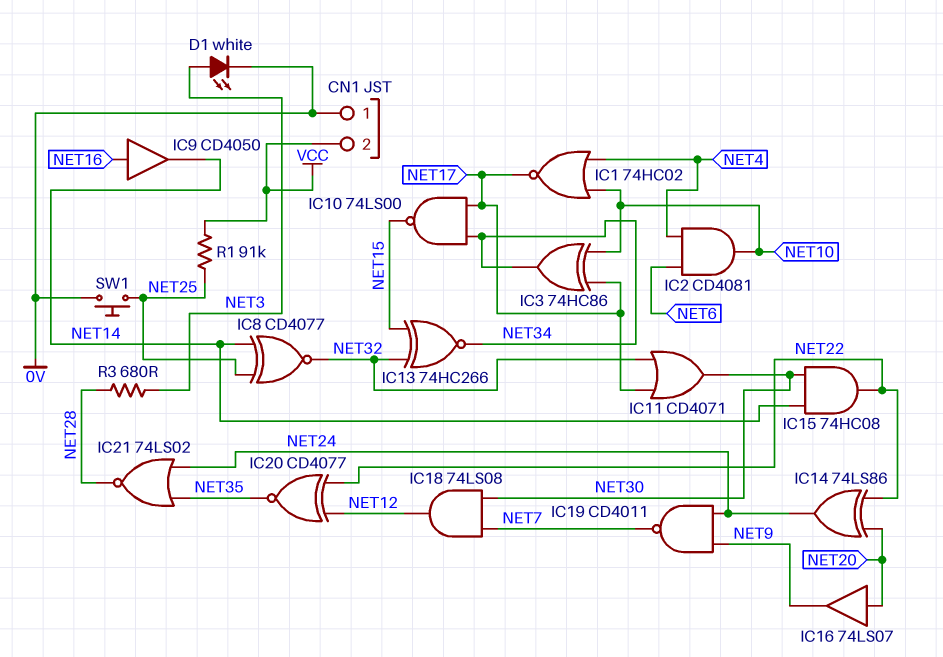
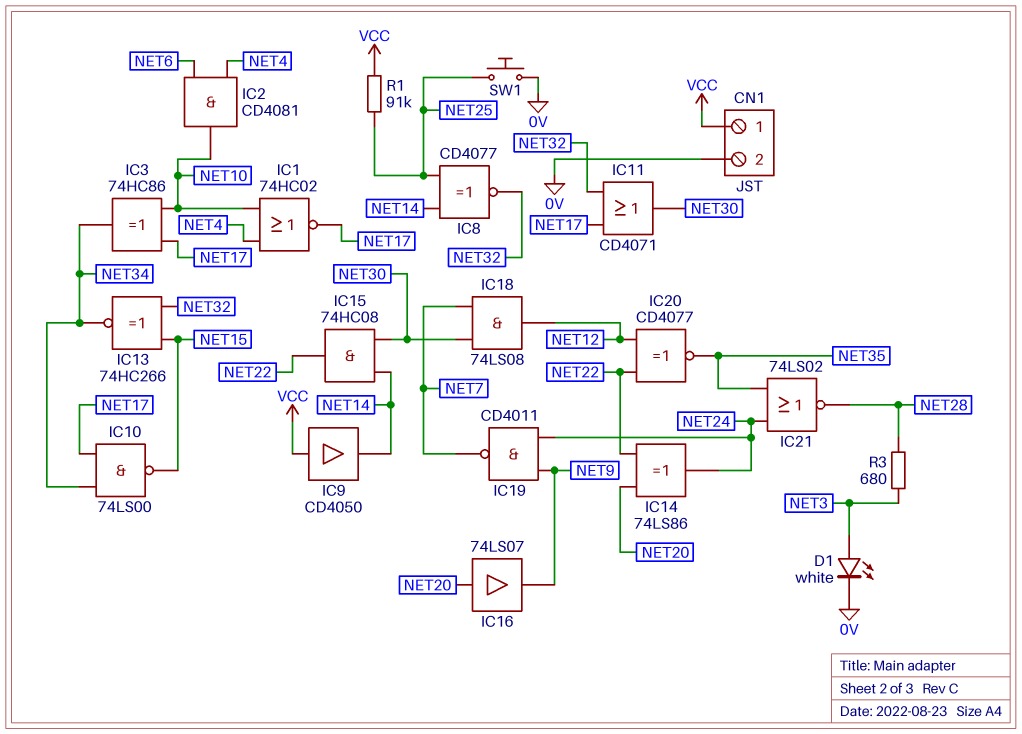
CN1 pin 1: 0V -> VCC
CN1 pin 2: VCC -> 0V
IC9: buffer CD4050 (in NET16, out NET14) -> buffer CD4050 (in VCC, out NET14)

